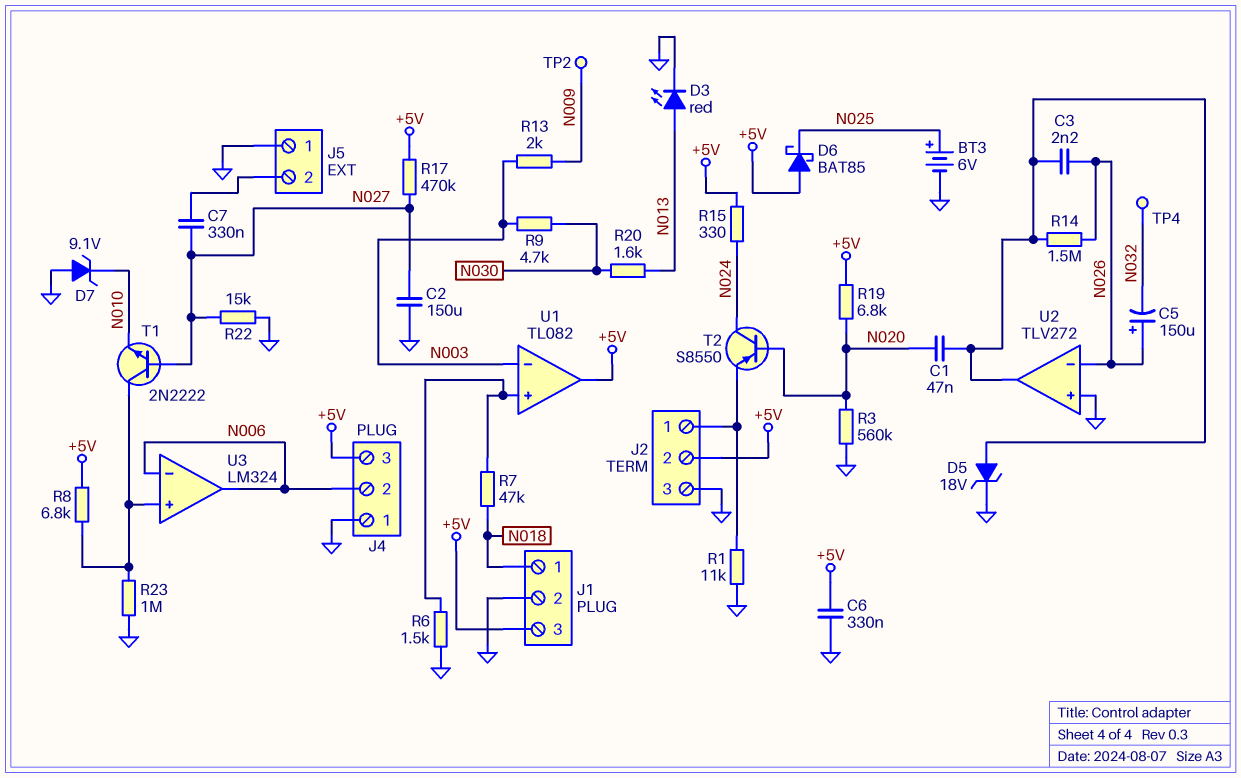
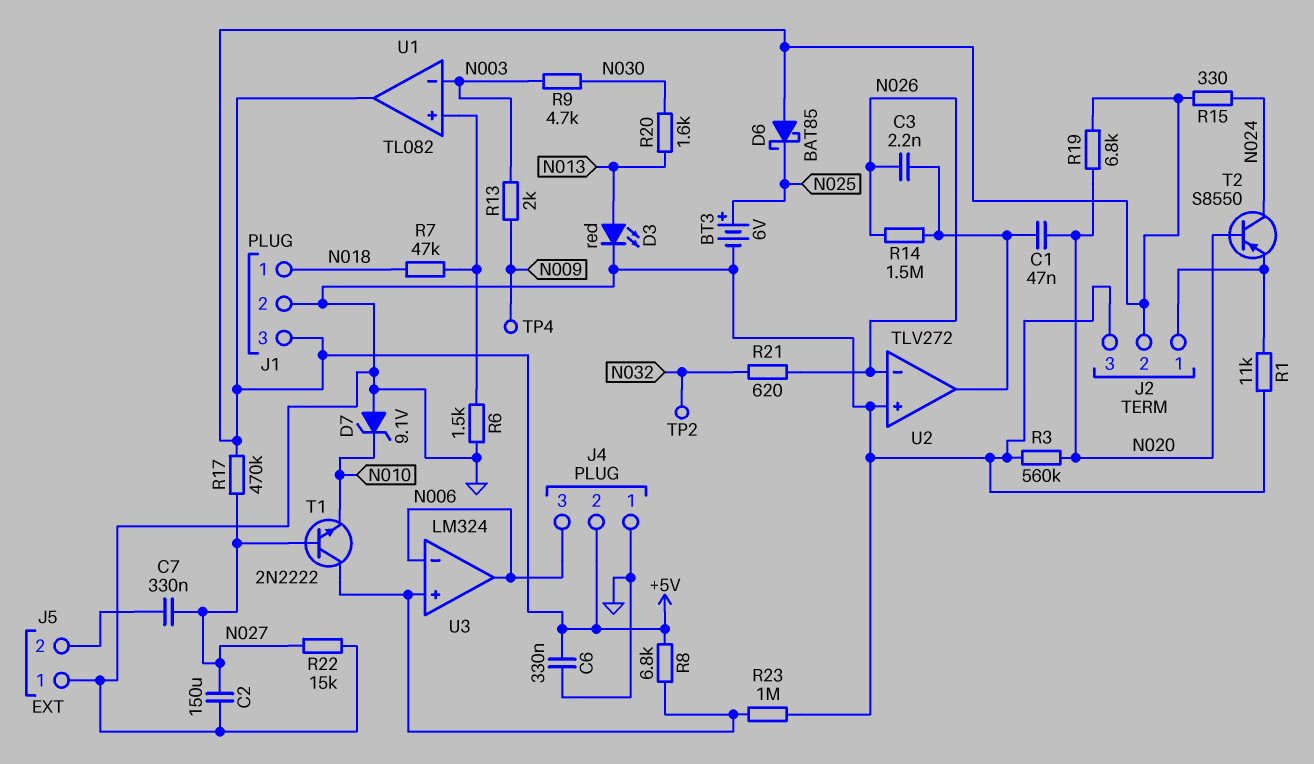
C5: 150uF (plus N026, minus N032) -> none
D5: zener 18V (A U2/out, K GND) -> none
J4 pin 2: N006 -> +5V
J4 pin 3: +5V -> N006
R21: none -> 620 (N026, N032)
TP2: test point (N009) -> test point (N032)
TP4: test point (N032) -> test point (N009)

